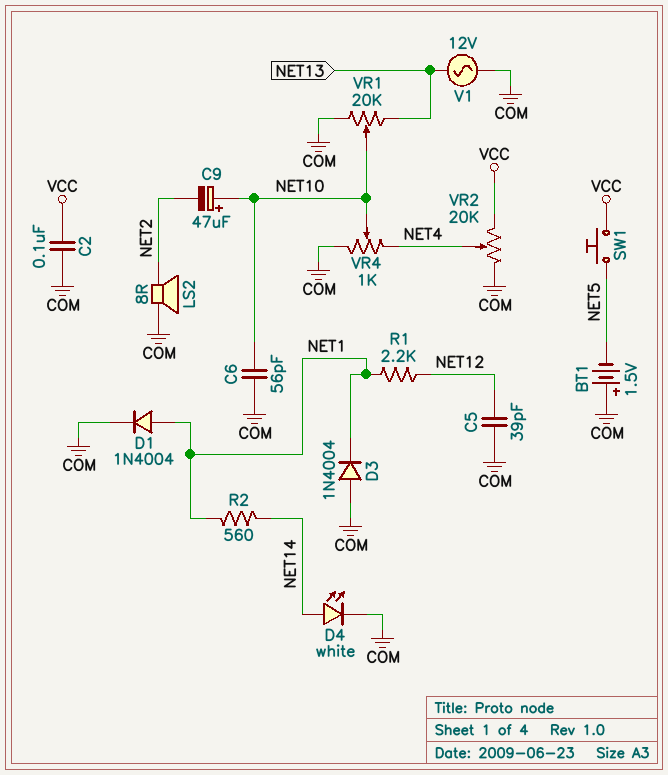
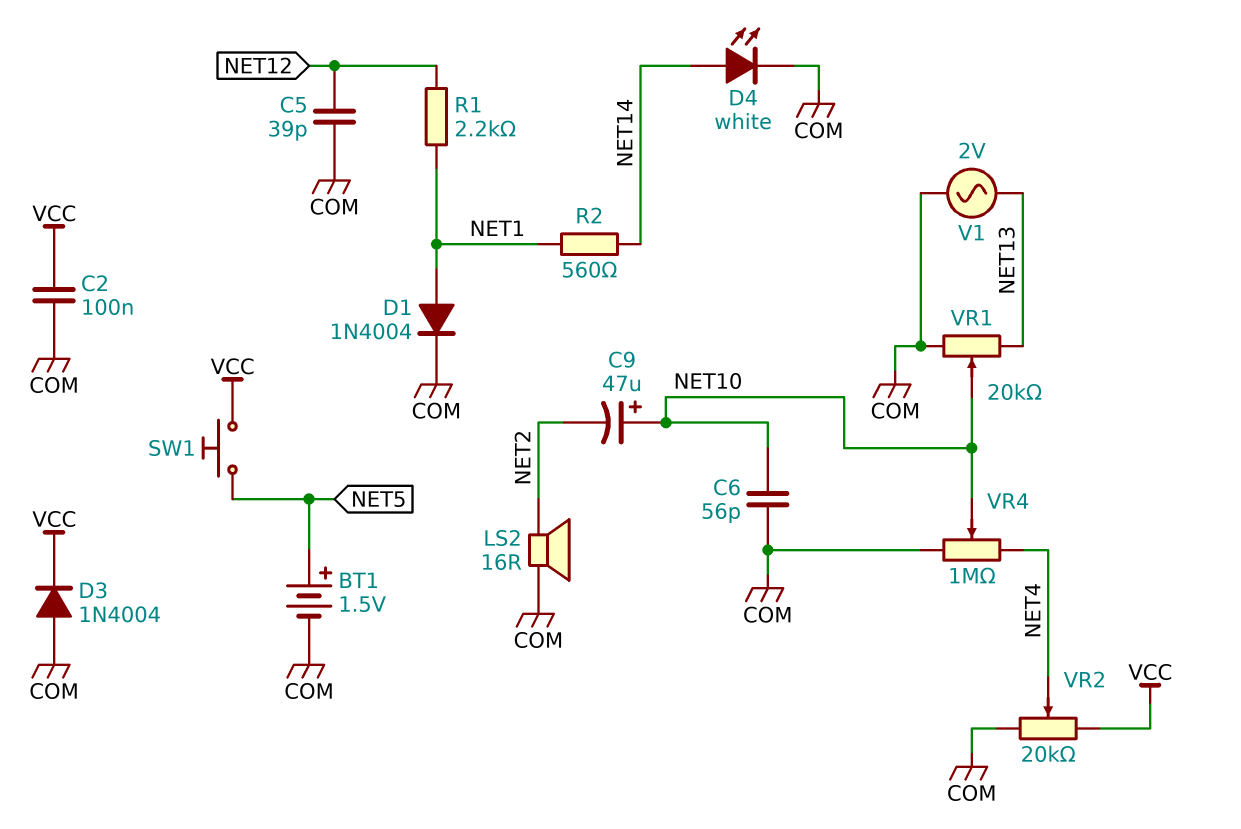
BT1: 1.5V (plus COM, minus NET5) -> 1.5V (plus NET5, minus COM)
D3: diode 1N4004 (A COM, K NET1) -> diode 1N4004 (A COM, K VCC)
LS2: speaker 8R (COM, NET2) -> speaker 16R (COM, NET2)
V1: AC 12V (COM, NET13) -> AC 2V (COM, NET13)
VR4: 1k (COM, NET4, wiper NET10) -> 1M (COM, NET4, wiper NET10)

